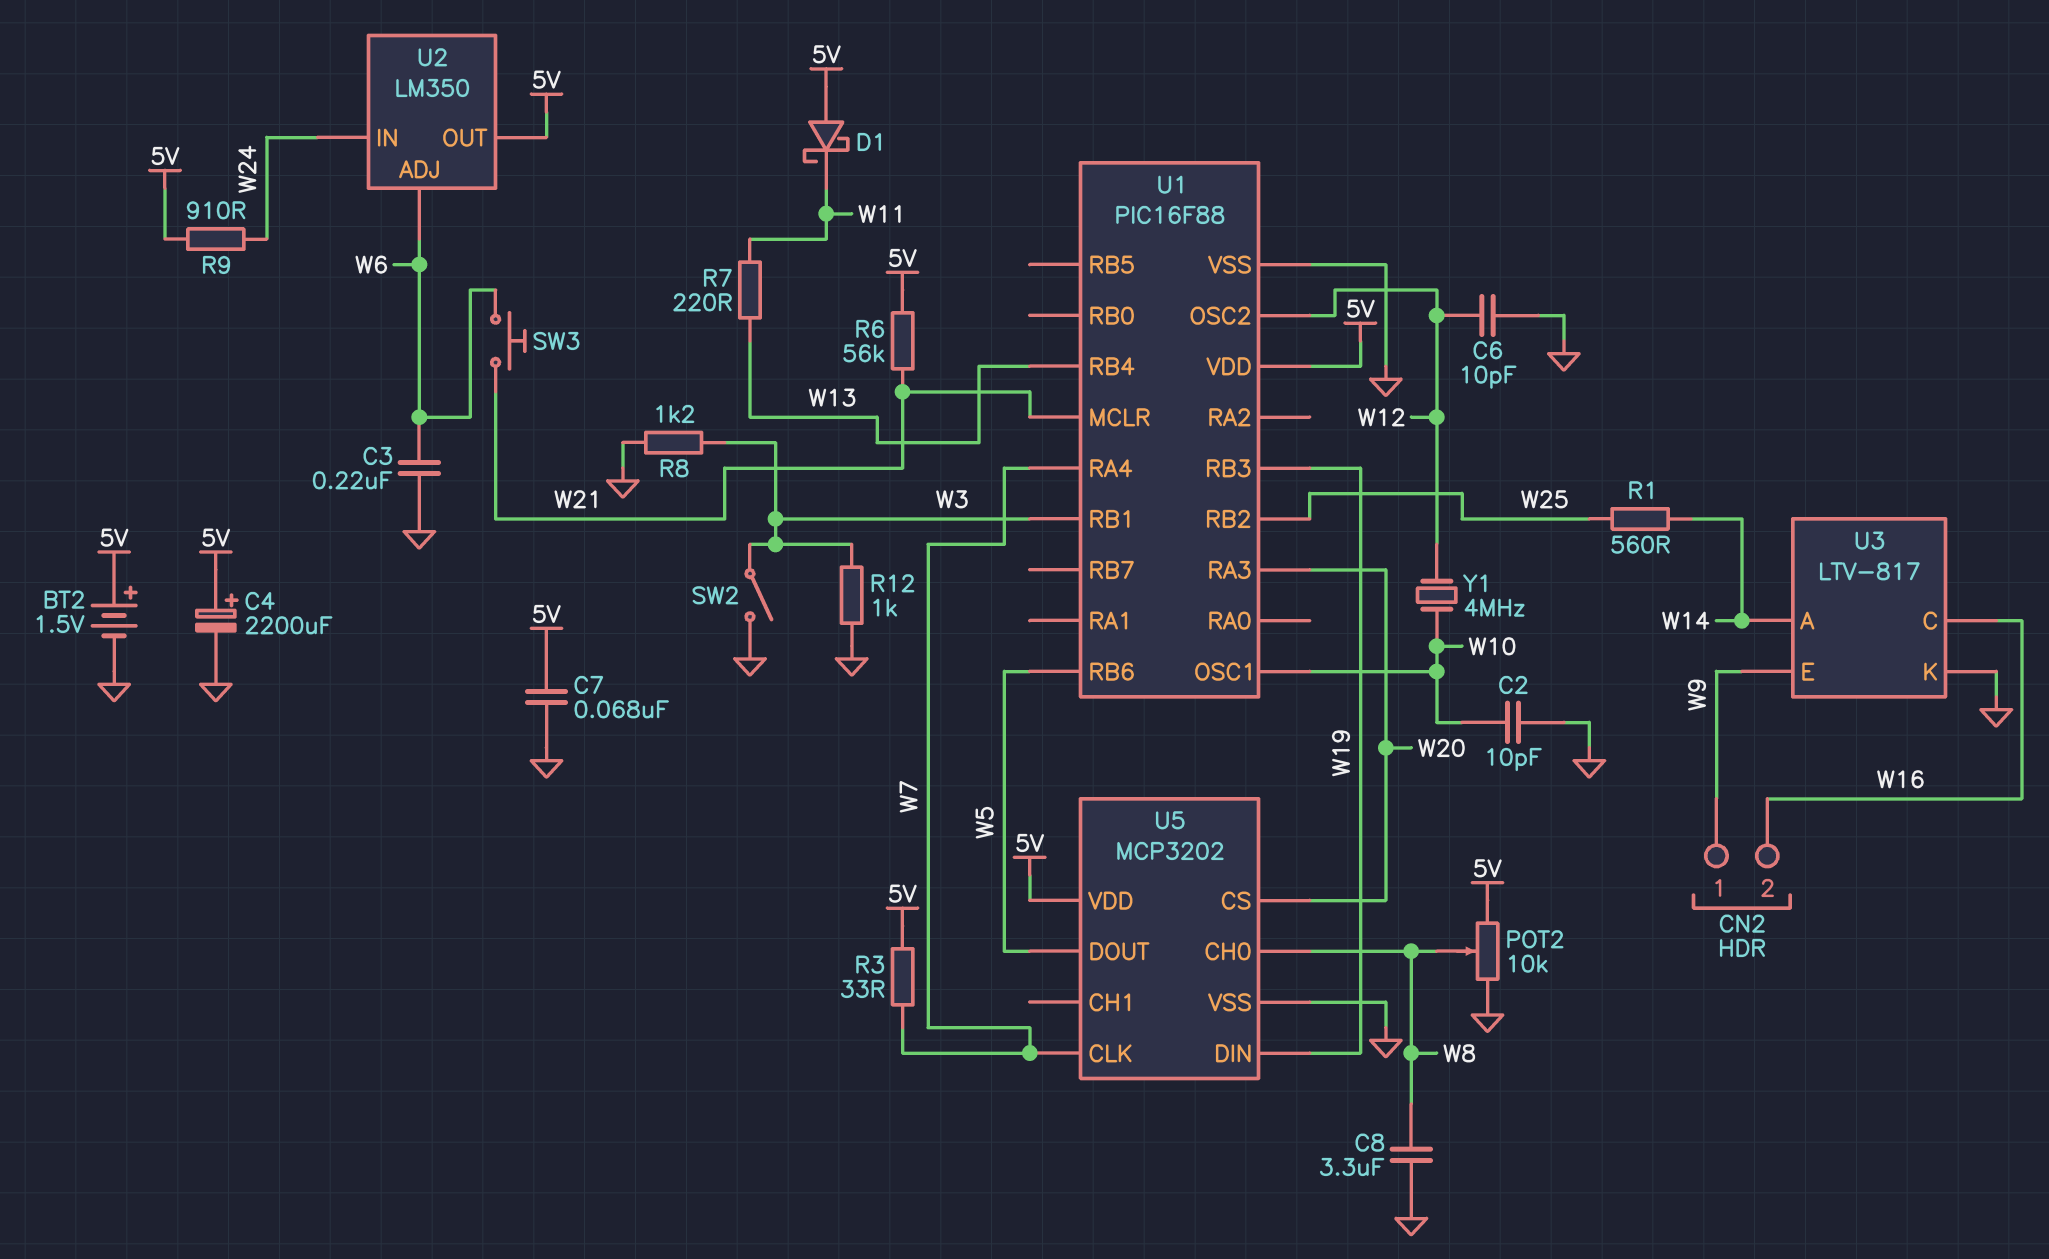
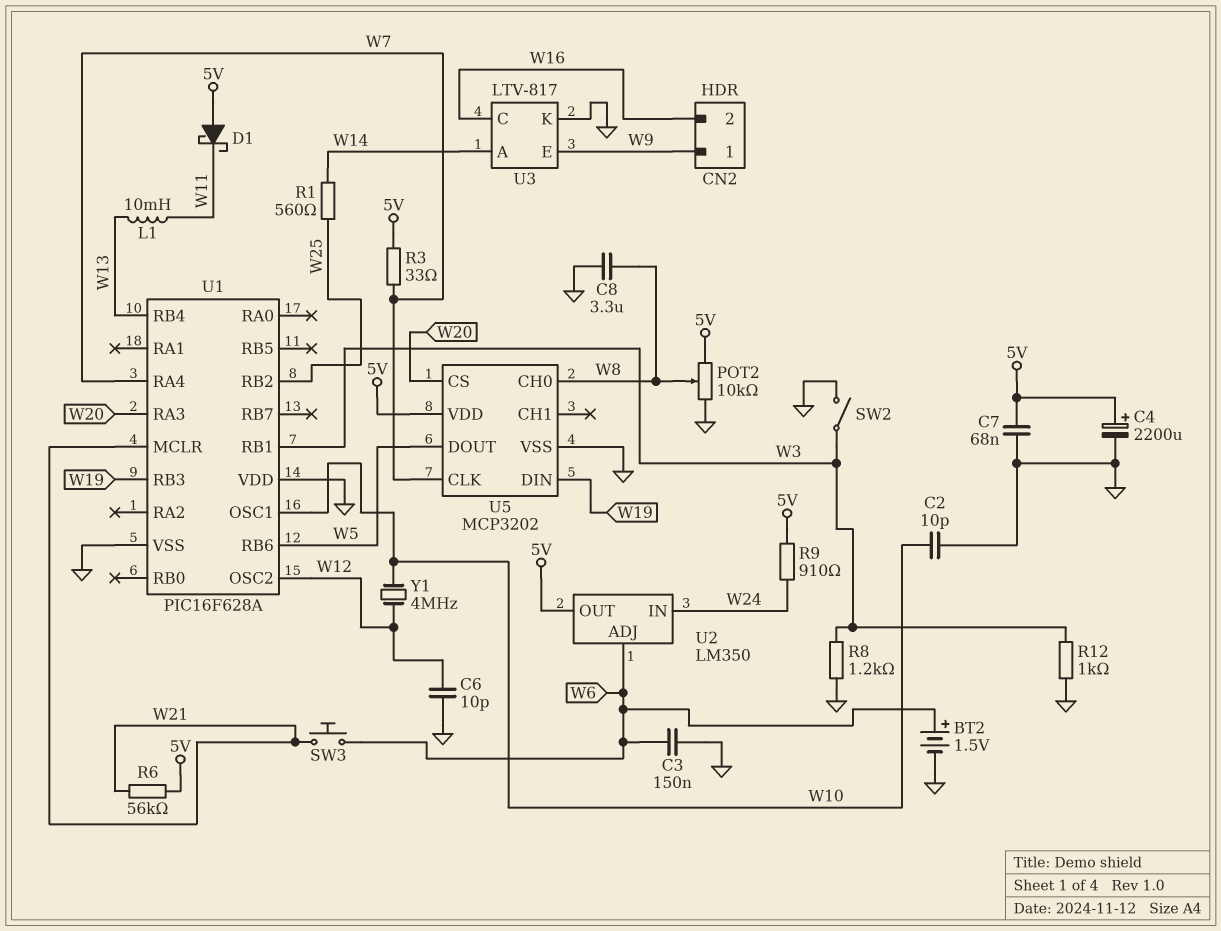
BT2: 1.5V (plus 5V, minus GND) -> 1.5V (plus W6, minus GND)
C3: 220nF (GND, W6) -> 150nF (GND, W6)
L1: none -> 10mH (W11, W13)
R7: 220 (W11, W13) -> none
U1: PIC16F88 -> PIC16F628A
U1 pin VDD: 5V -> GND

